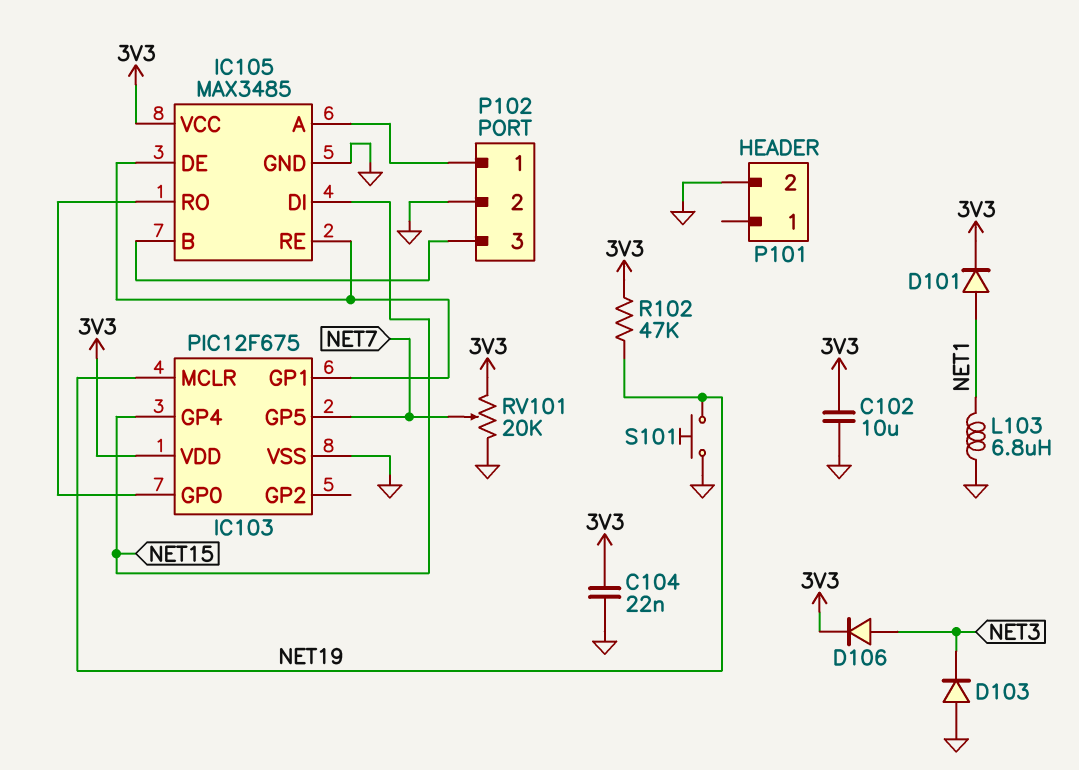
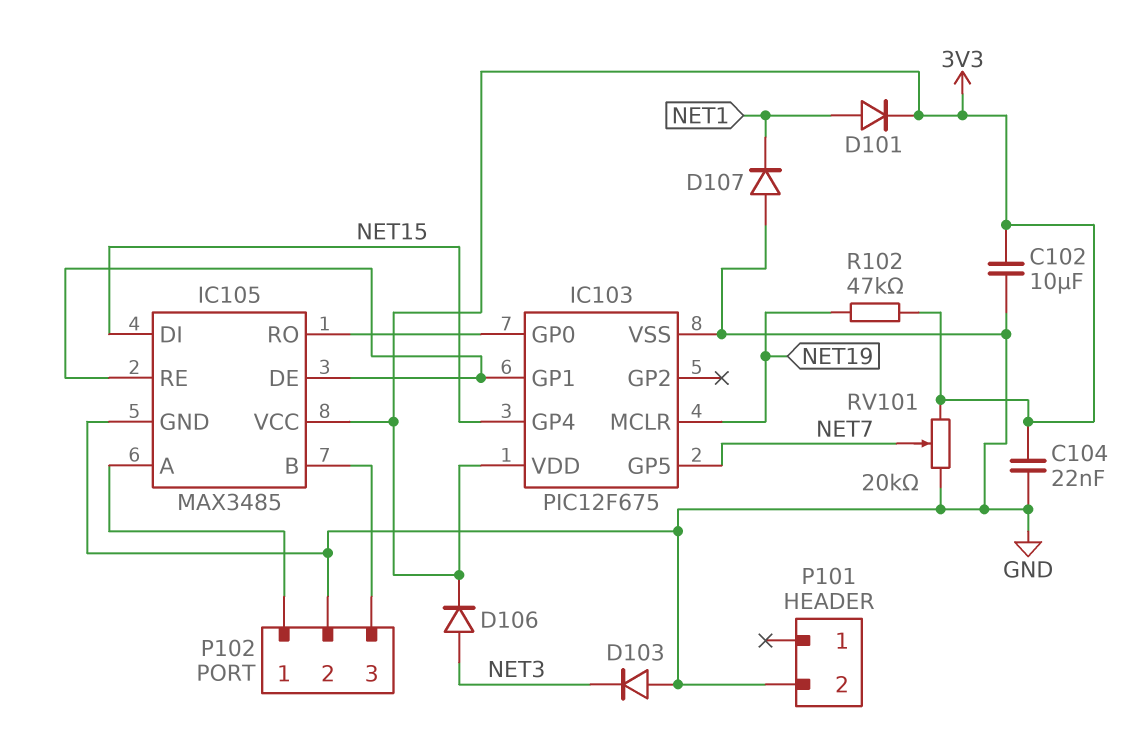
D107: none -> diode (A GND, K NET1)
L103: 6.8uH (GND, NET1) -> none
S101: button (GND, NET19) -> none

